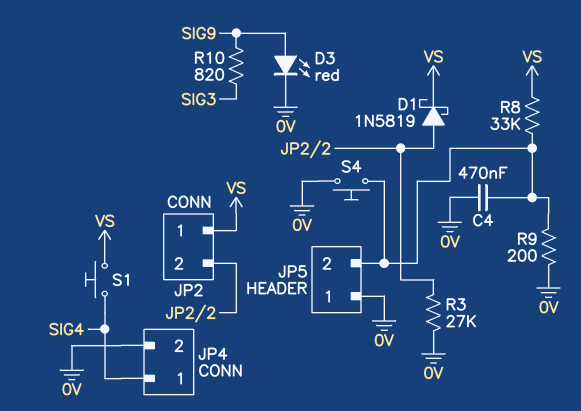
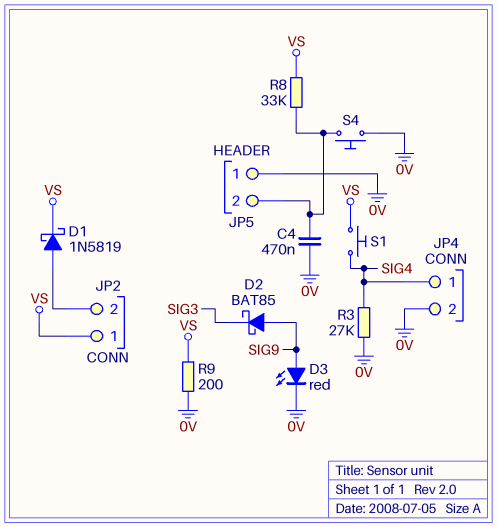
D2: none -> schottky BAT85 (A SIG9, K SIG3)
R3: 27k (0V, JP2/2) -> 27k (0V, SIG4)
R9: 200 (0V, JP5/2) -> 200 (0V, VS)
R10: 820 (SIG3, SIG9) -> none

